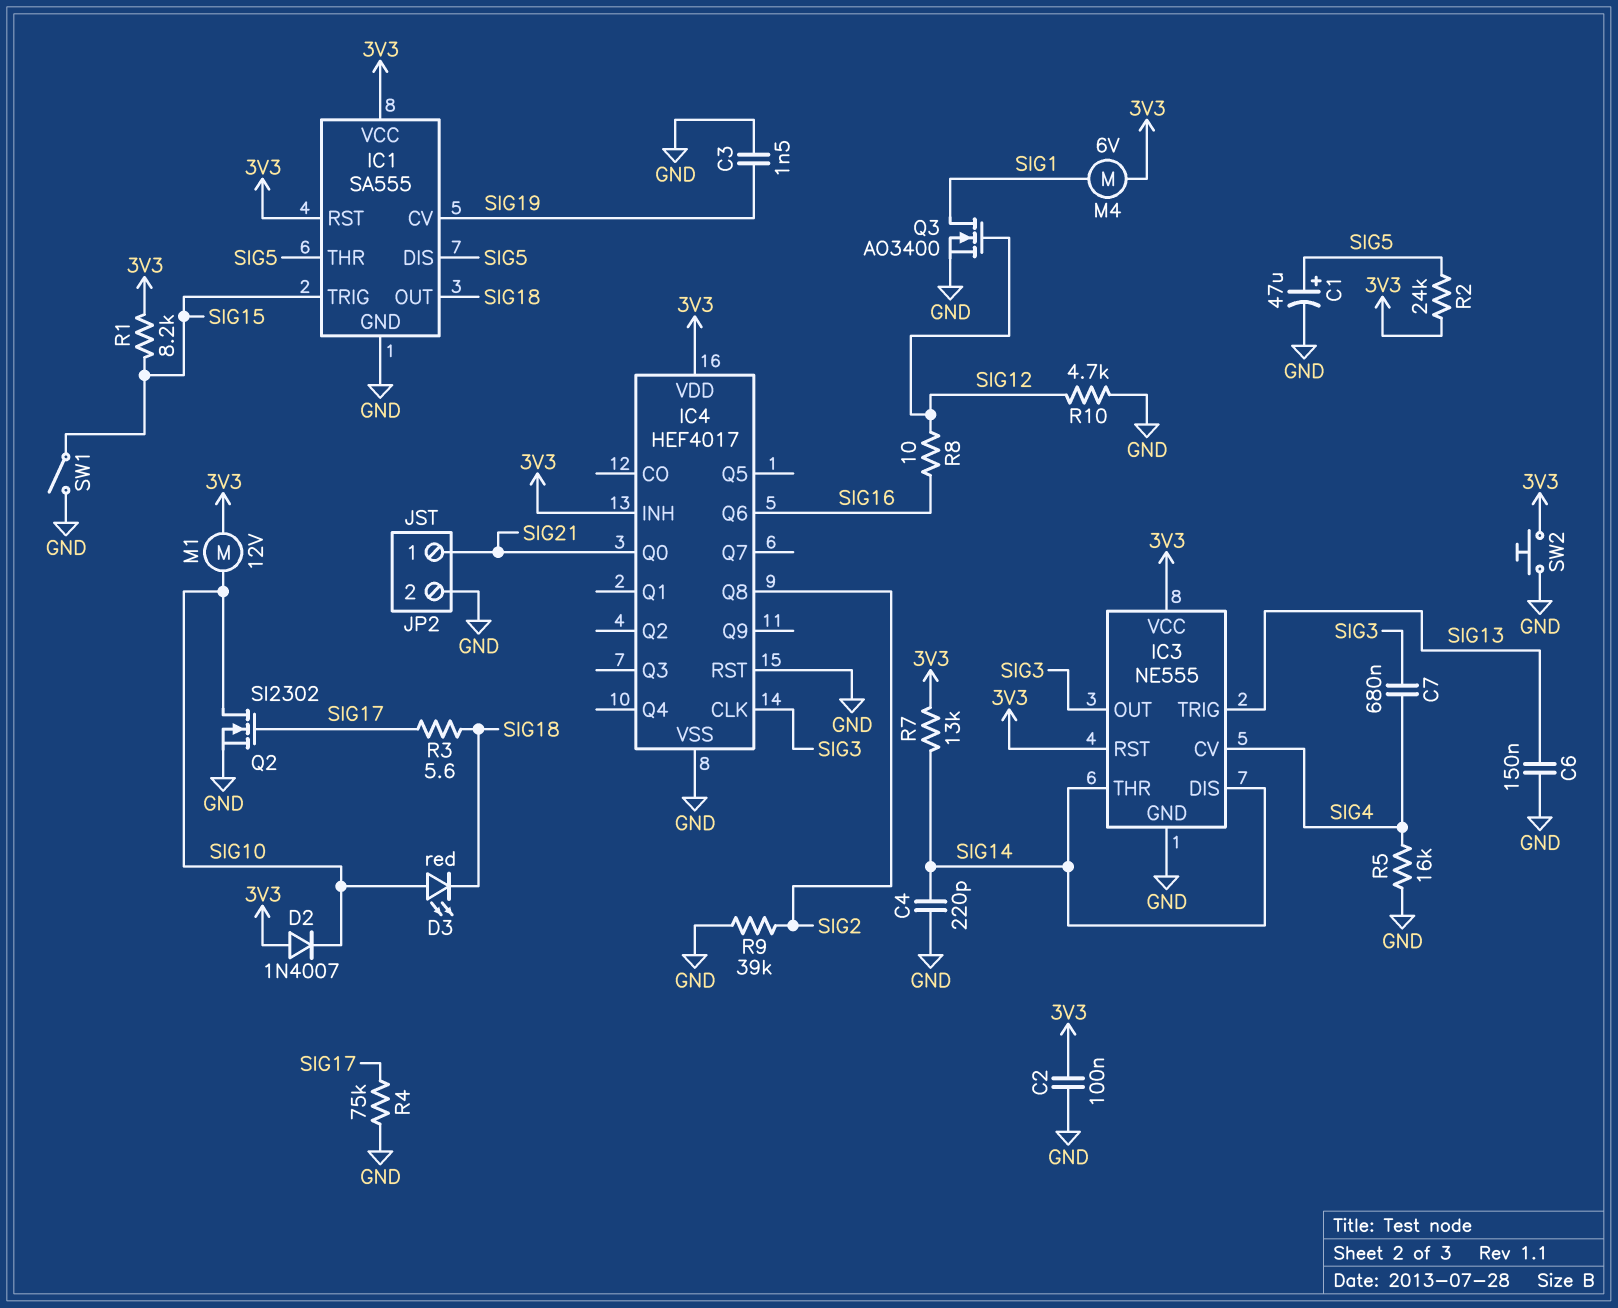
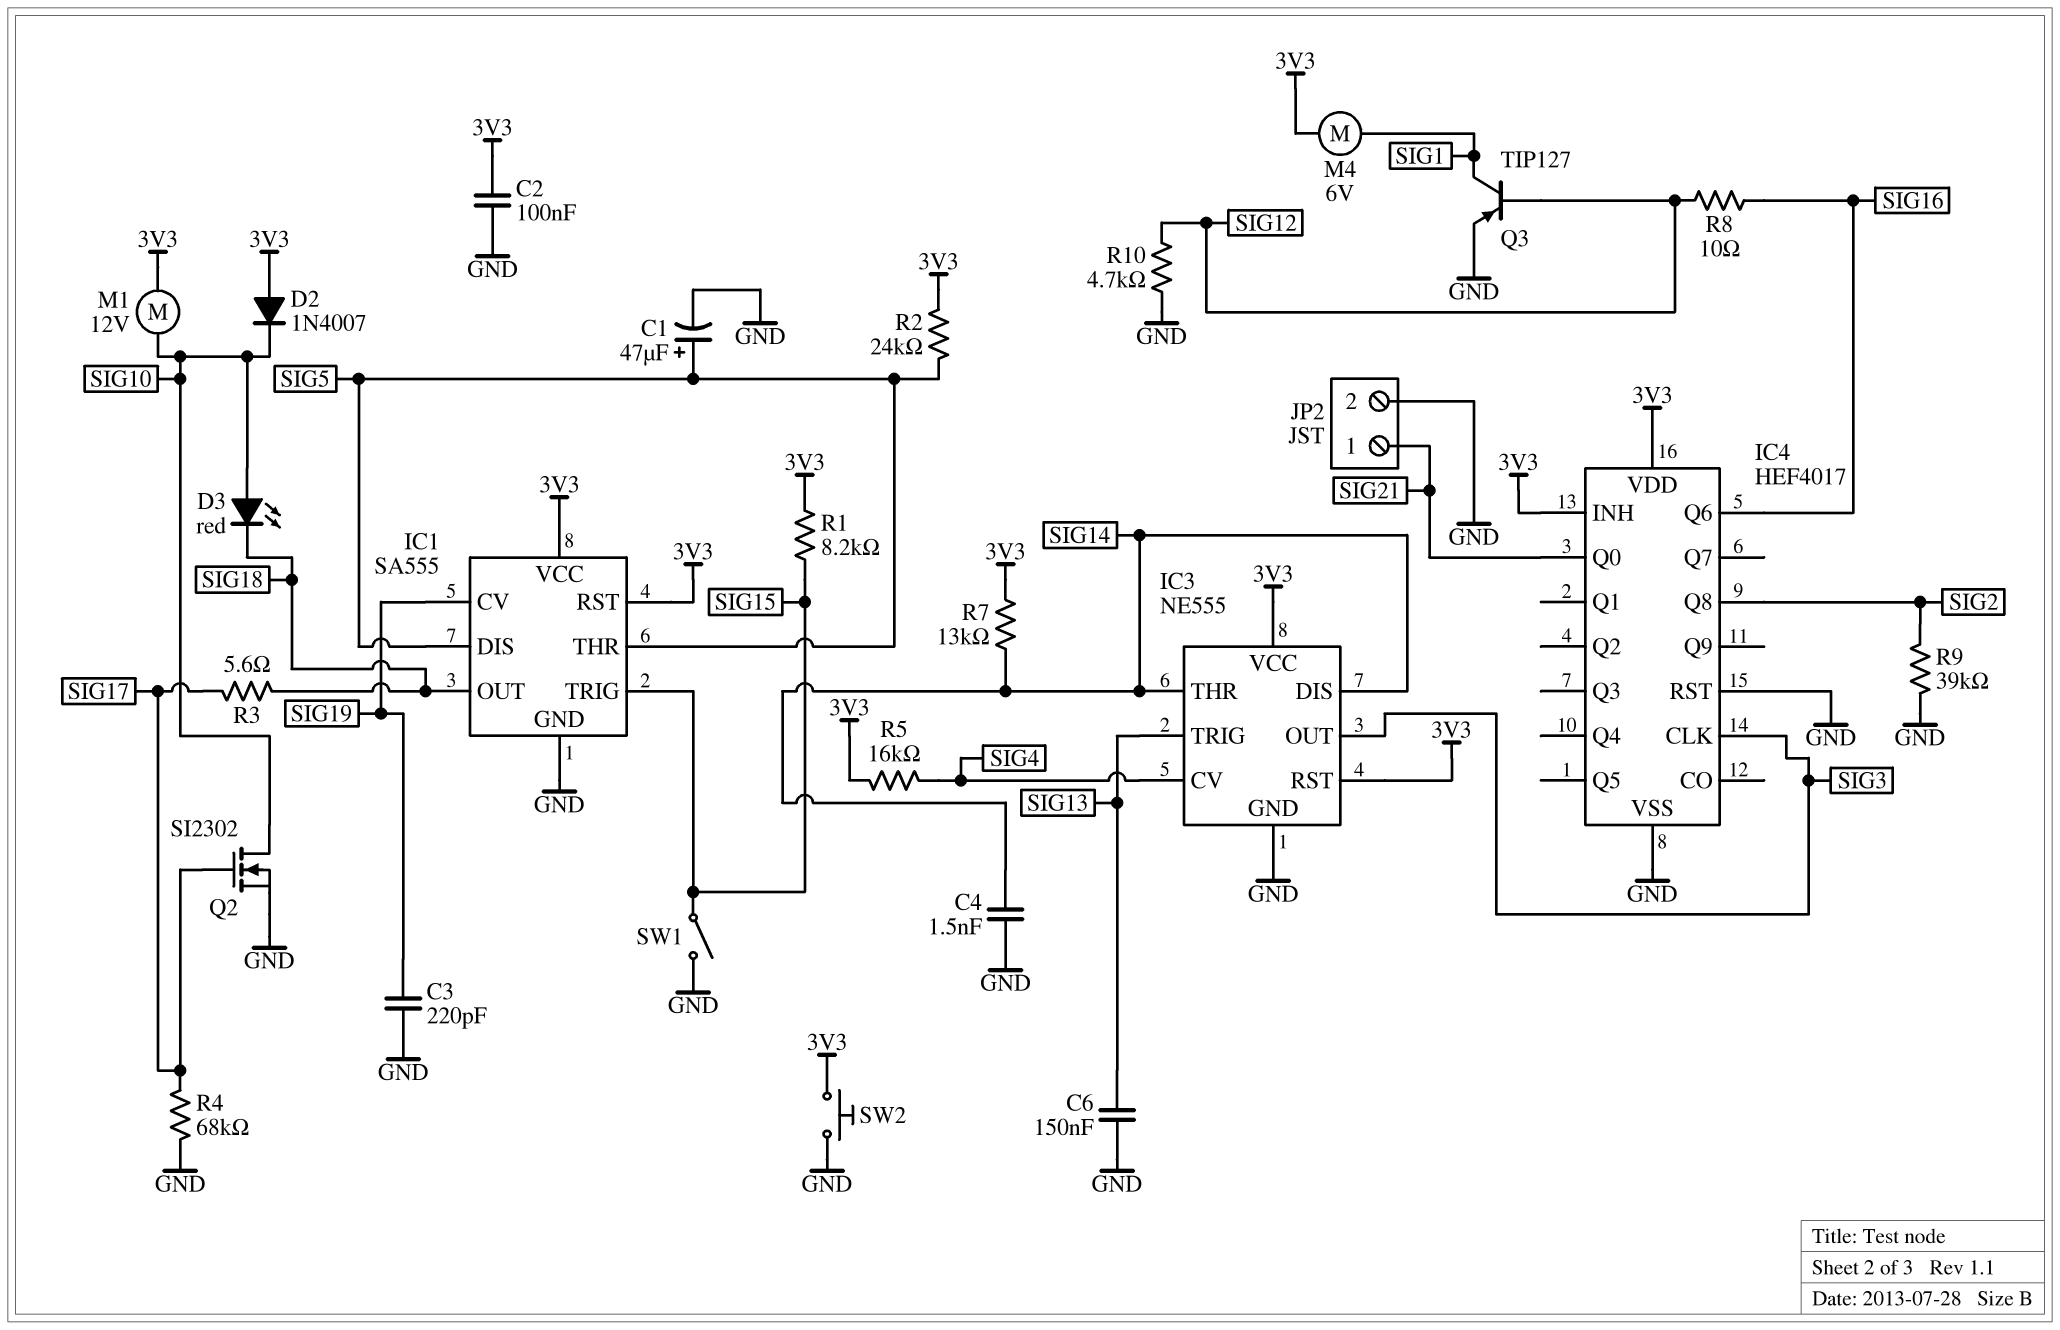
C3: 1.5nF (GND, SIG19) -> 220pF (GND, SIG19)
C4: 220pF (GND, SIG14) -> 1.5nF (GND, SIG14)
C7: 680nF (SIG3, SIG4) -> none
Q3: NMOS AO3400 (G SIG12, D SIG1, S GND) -> PNP TIP127 (B SIG12, C SIG1, E GND)
R4: 75k (GND, SIG17) -> 68k (GND, SIG17)
R5: 16k (GND, SIG4) -> 16k (3V3, SIG4)

